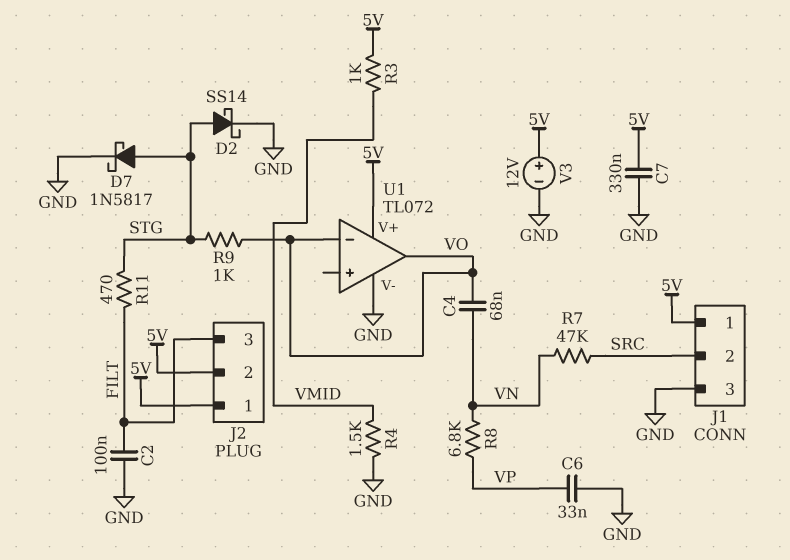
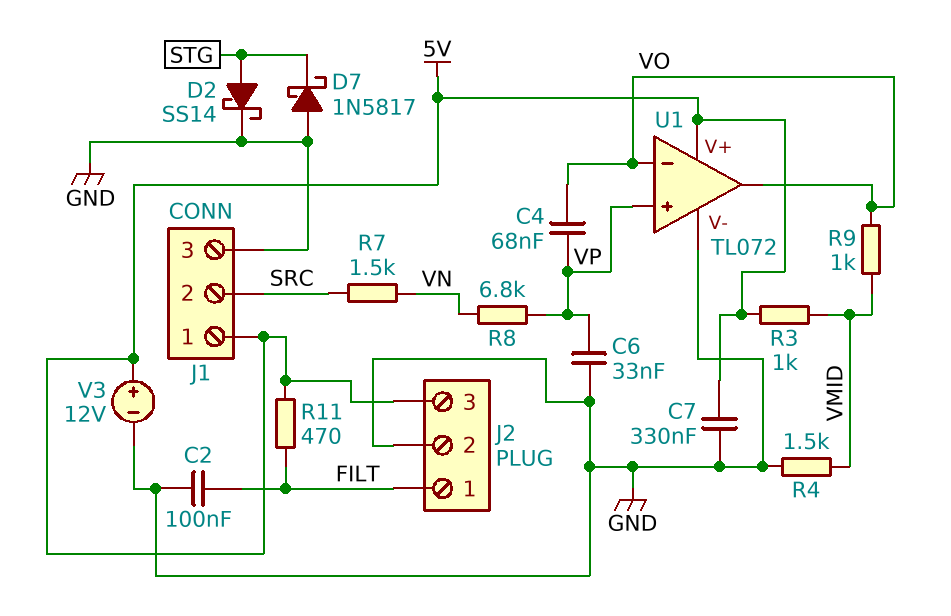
C4: 68nF (VN, VO) -> 68nF (VO, VP)
D7: schottky 1N5817 (A STG, K GND) -> schottky 1N5817 (A GND, K STG)
J2 pin 1: 5V -> FILT
J2 pin 2: 5V -> GND
J2 pin 3: FILT -> 5V
R7: 47k (SRC, VN) -> 1.5k (SRC, VN)
R9: 1k (STG, VO) -> 1k (VMID, VO)
R11: 470 (FILT, STG) -> 470 (5V, FILT)
U1 pin in+: none -> VP

